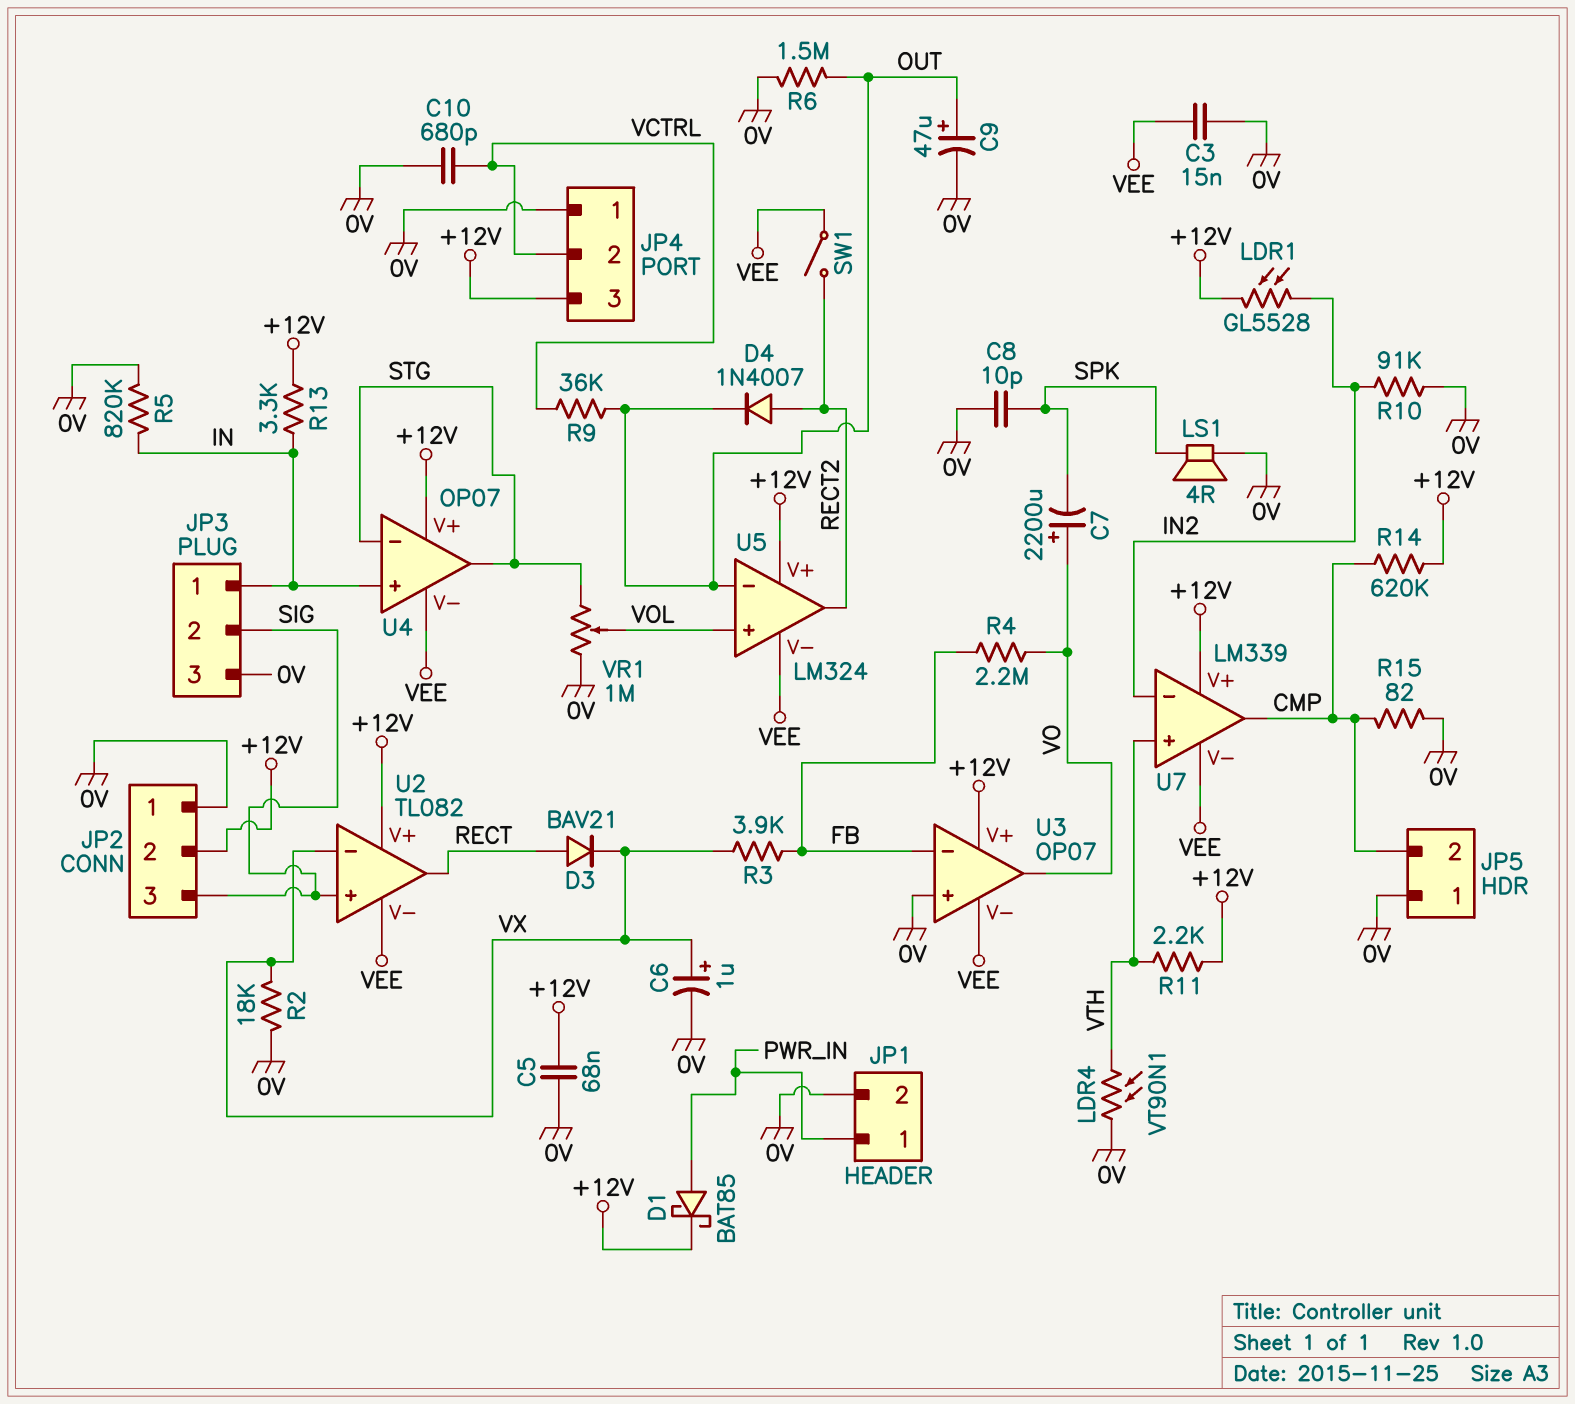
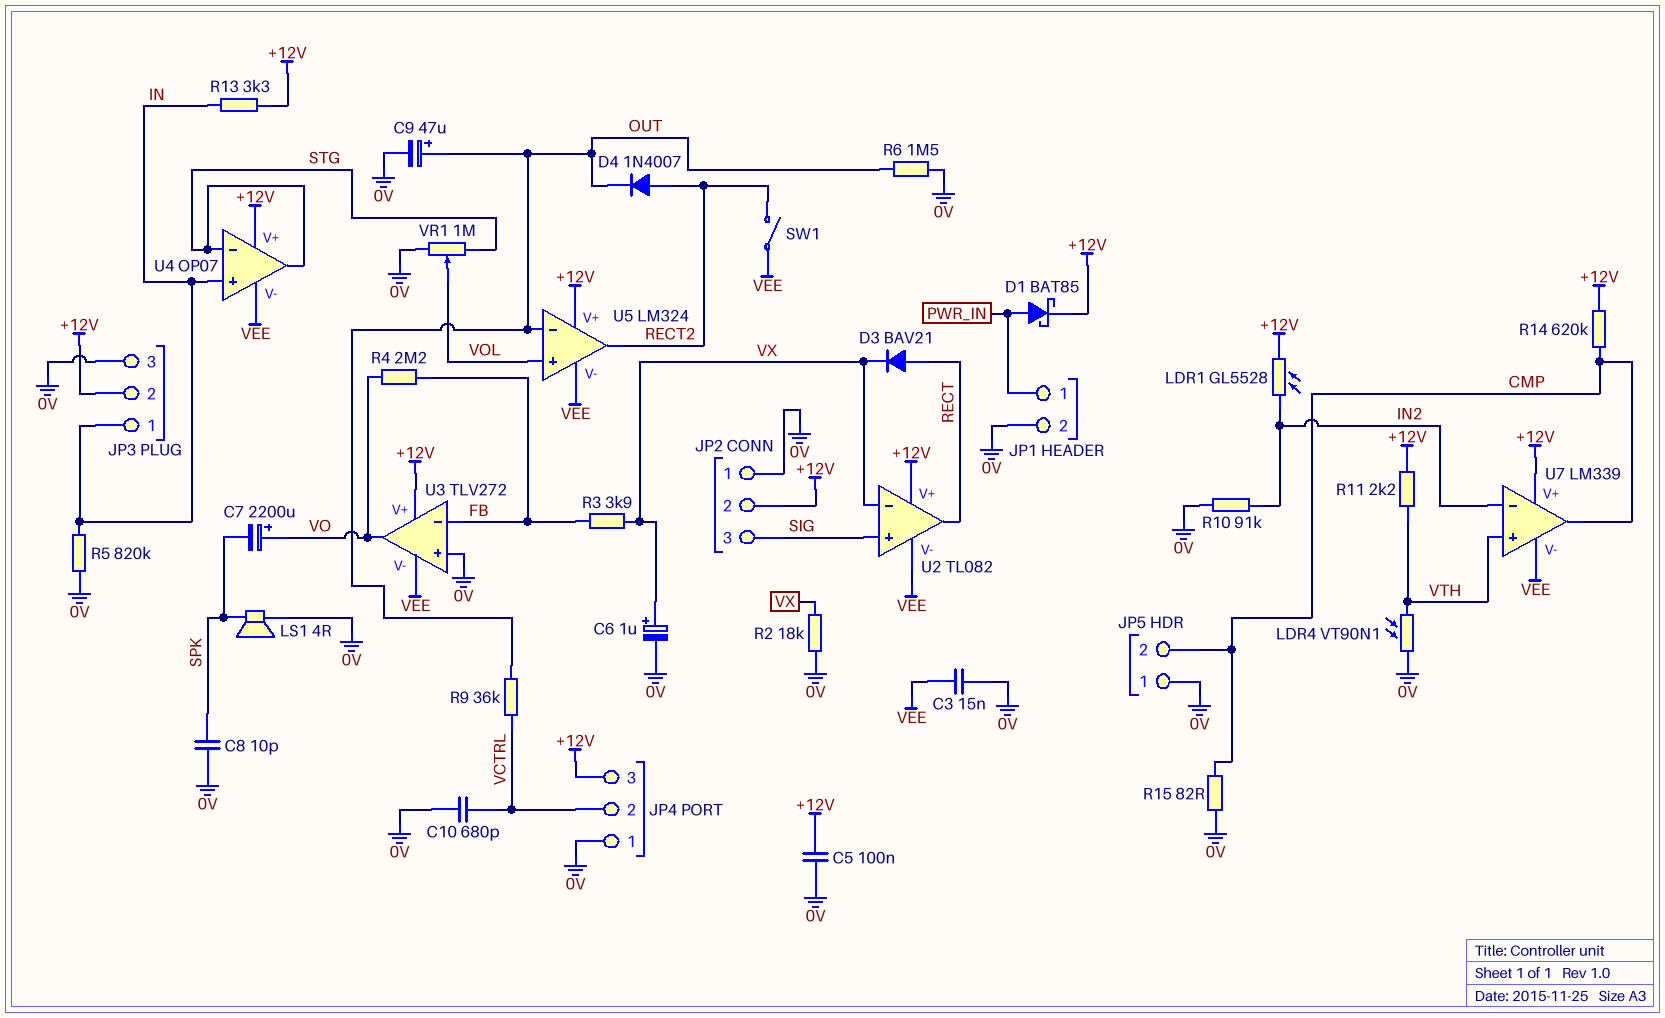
C5: 68nF (+12V, 0V) -> 100nF (+12V, 0V)
JP3 pin 2: SIG -> +12V
U3: OP07 -> TLV272

